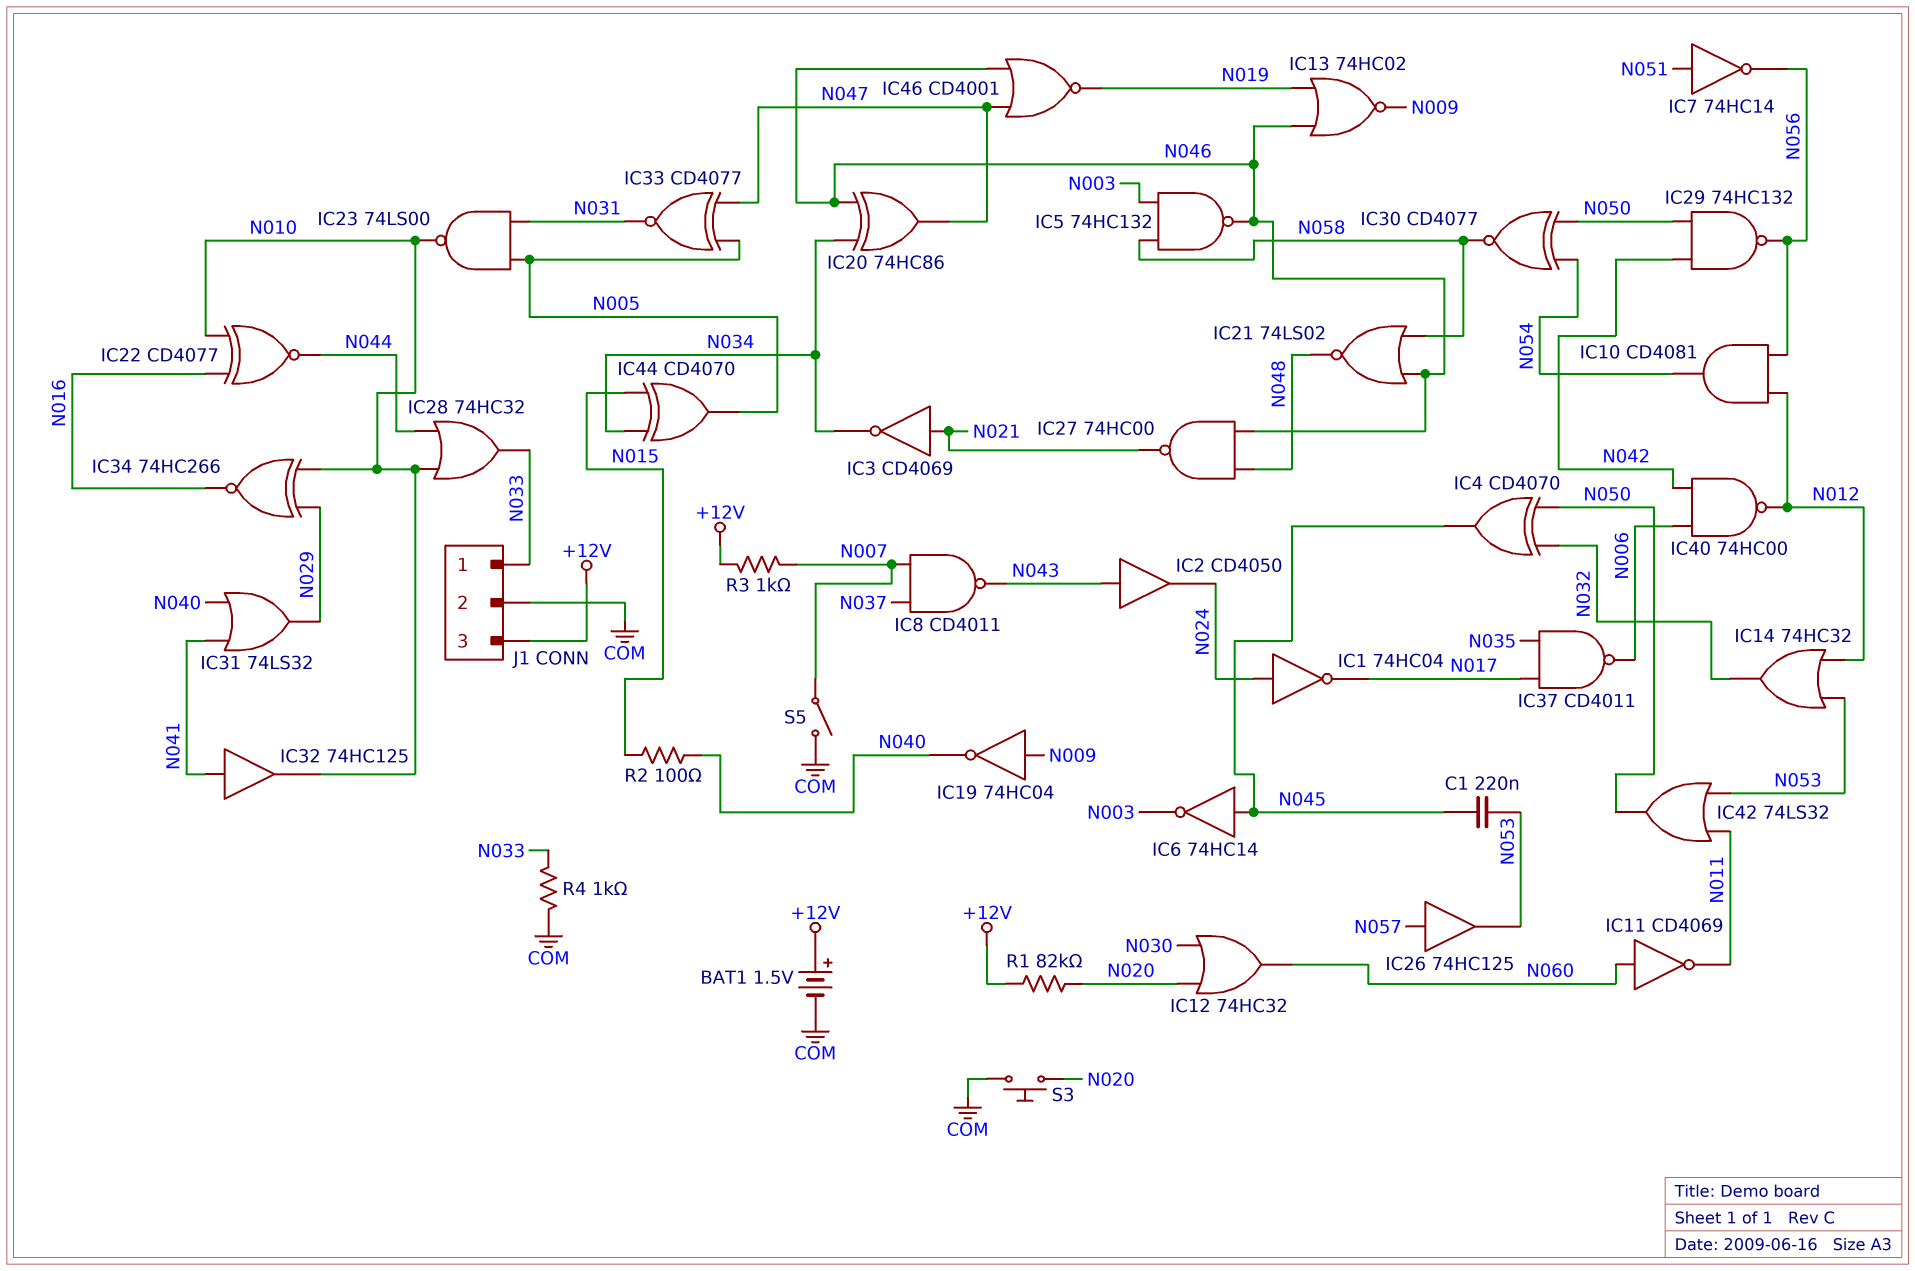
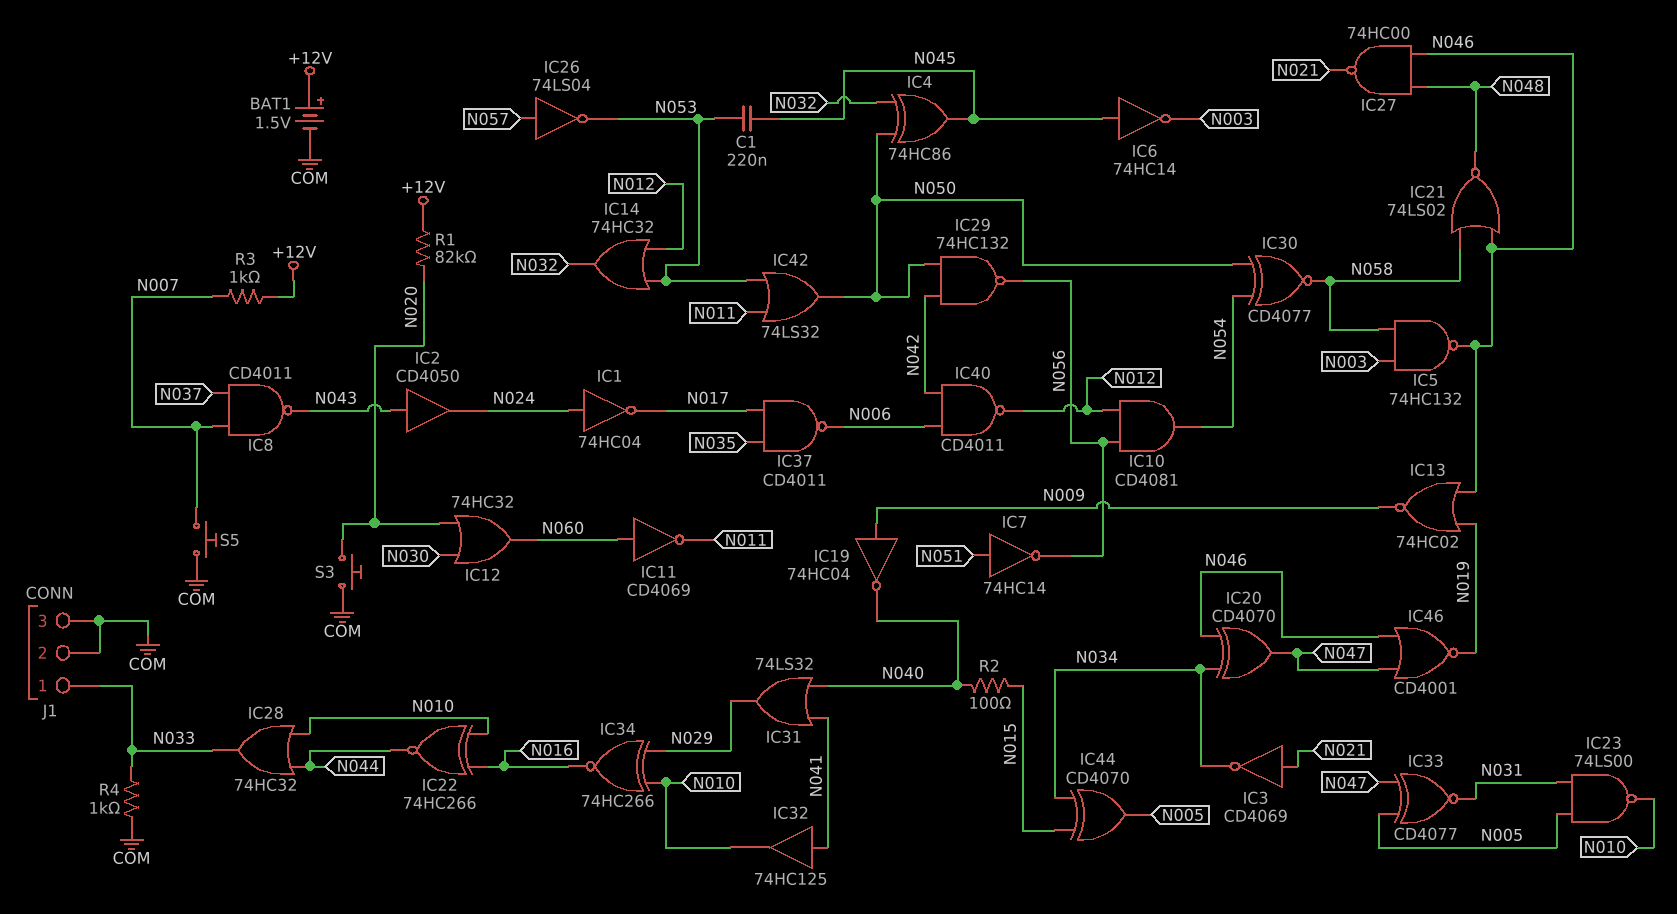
IC4: XOR CD4070 (in N032, in N050, out N045) -> XOR 74HC86 (in N032, in N050, out N045)
IC20: XOR 74HC86 (in N034, in N046, out N047) -> XOR CD4070 (in N034, in N046, out N047)
IC22: XNOR CD4077 (in N010, in N016, out N044) -> XNOR 74HC266 (in N010, in N016, out N044)
IC26: buffer 74HC125 (in N057, out N053) -> NOT 74LS04 (in N057, out N053)
IC40: NAND 74HC00 (in N006, in N042, out N012) -> NAND CD4011 (in N006, in N042, out N012)
J1 pin 3: +12V -> COM
S5: switch (COM, N007) -> button (COM, N007)

